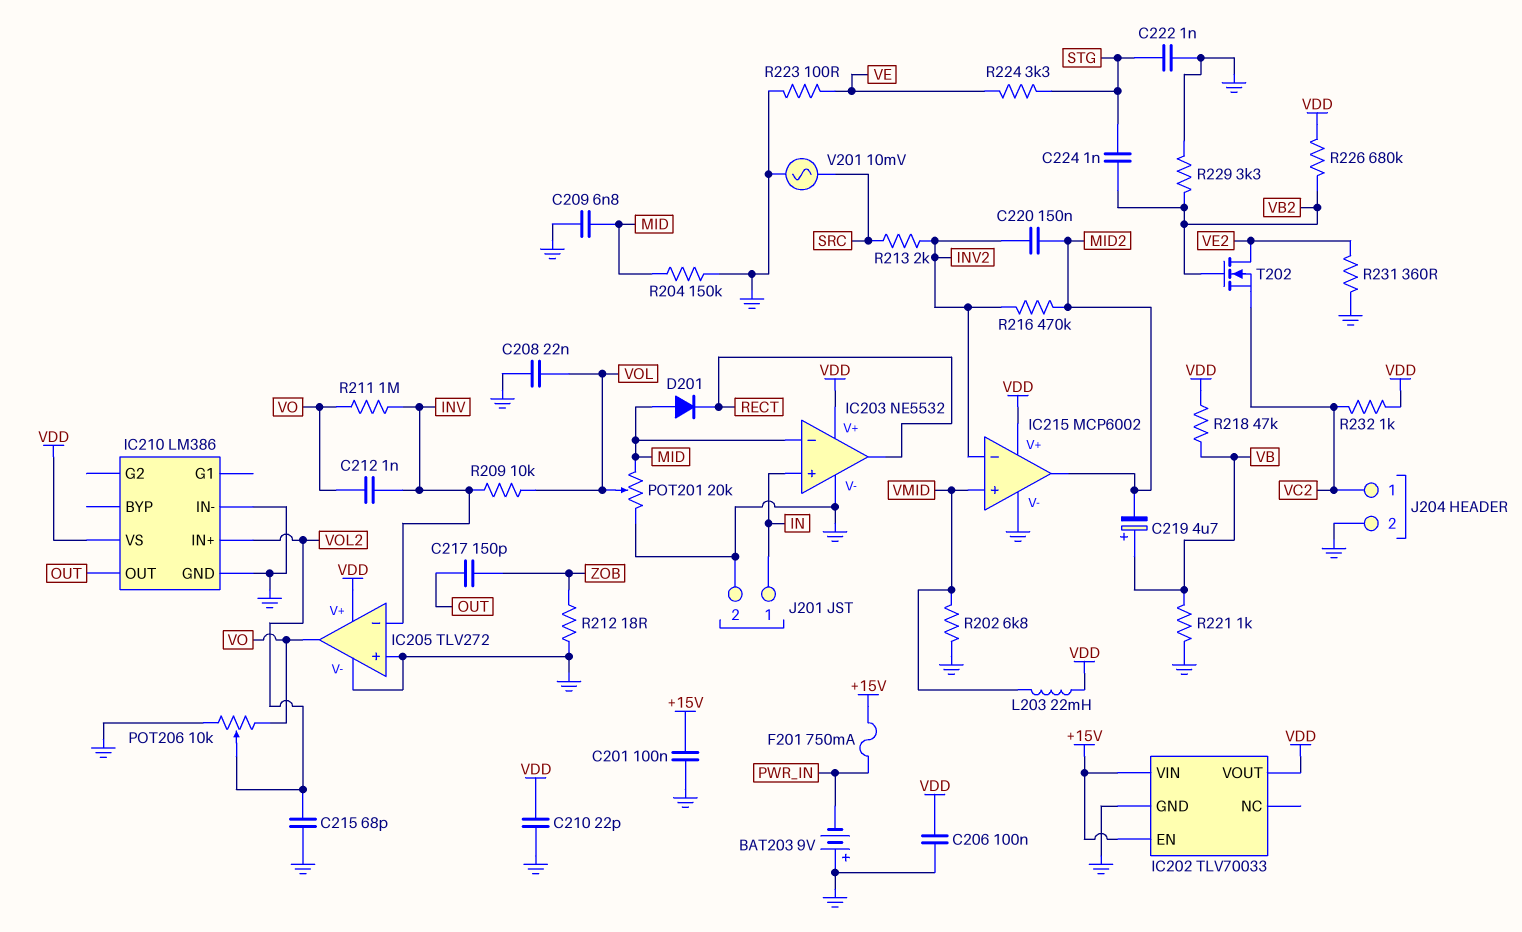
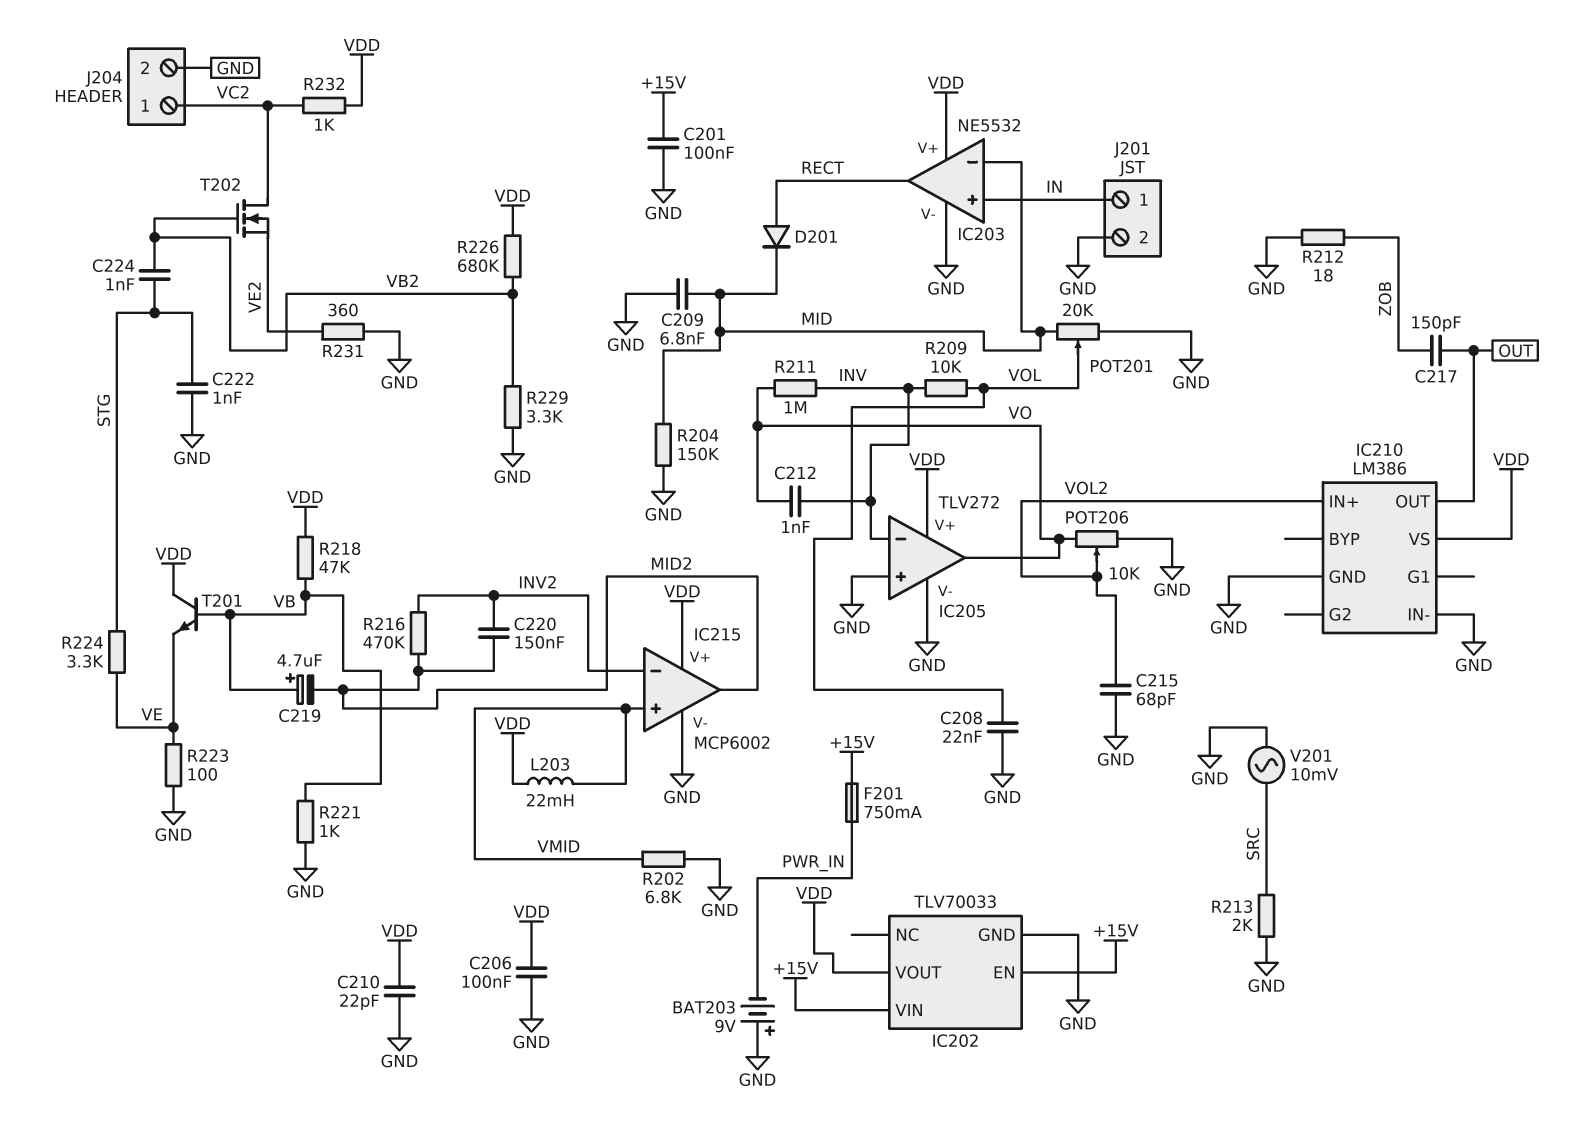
D201: diode (A MID, K RECT) -> diode (A RECT, K MID)
R213: 2k (INV2, SRC) -> 2k (GND, SRC)
T201: none -> NPN (B VB, C VDD, E VE)
T202: NMOS (G VB2, D VE2, S VC2) -> NMOS (G VB2, D VC2, S VE2)

